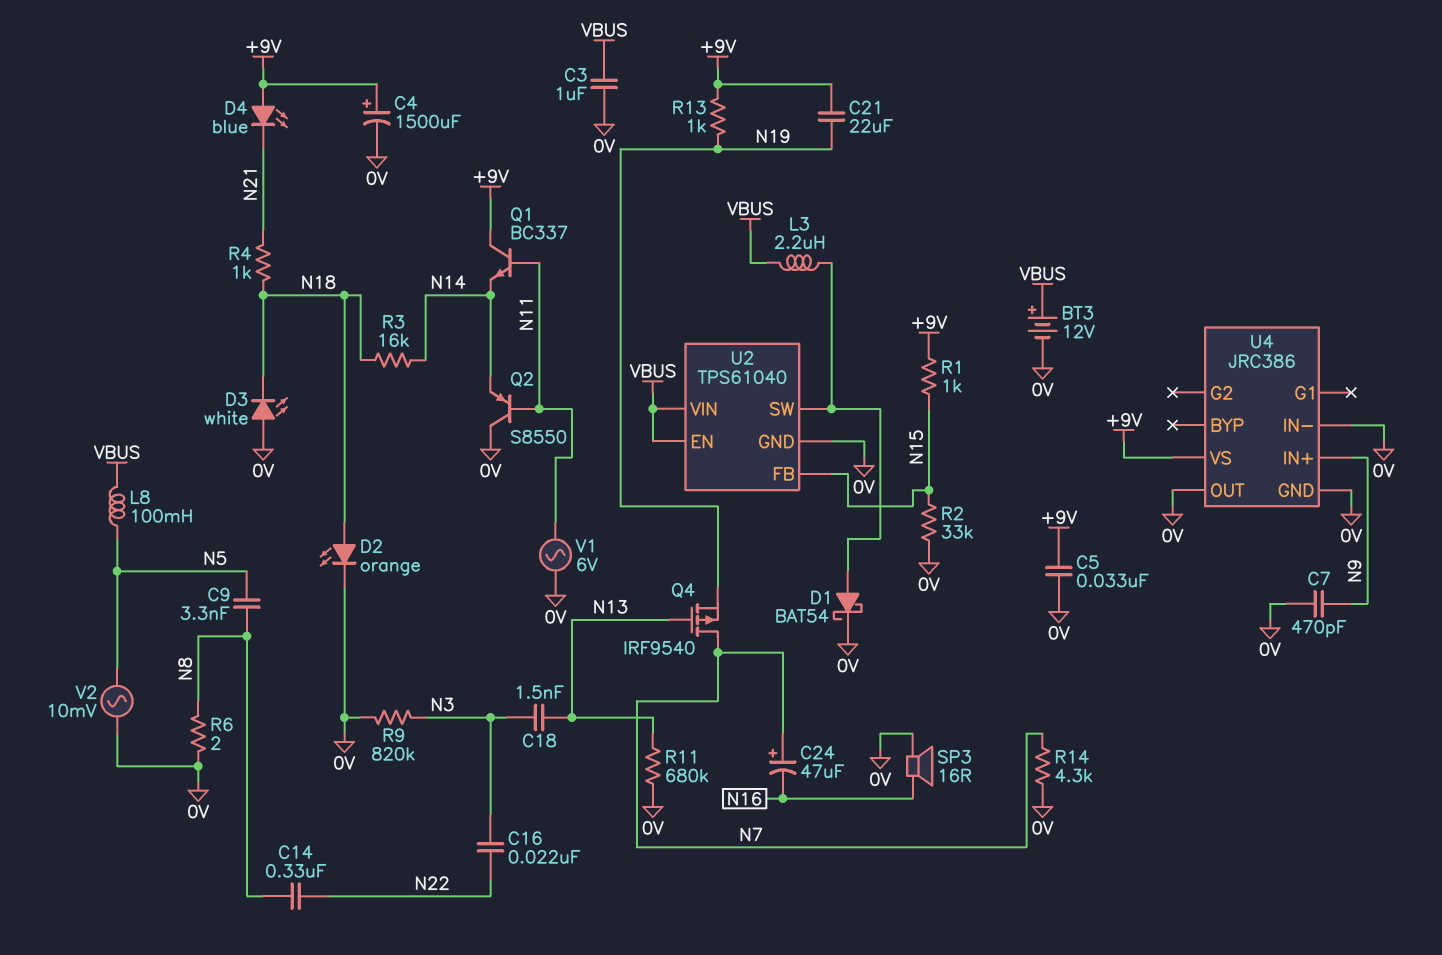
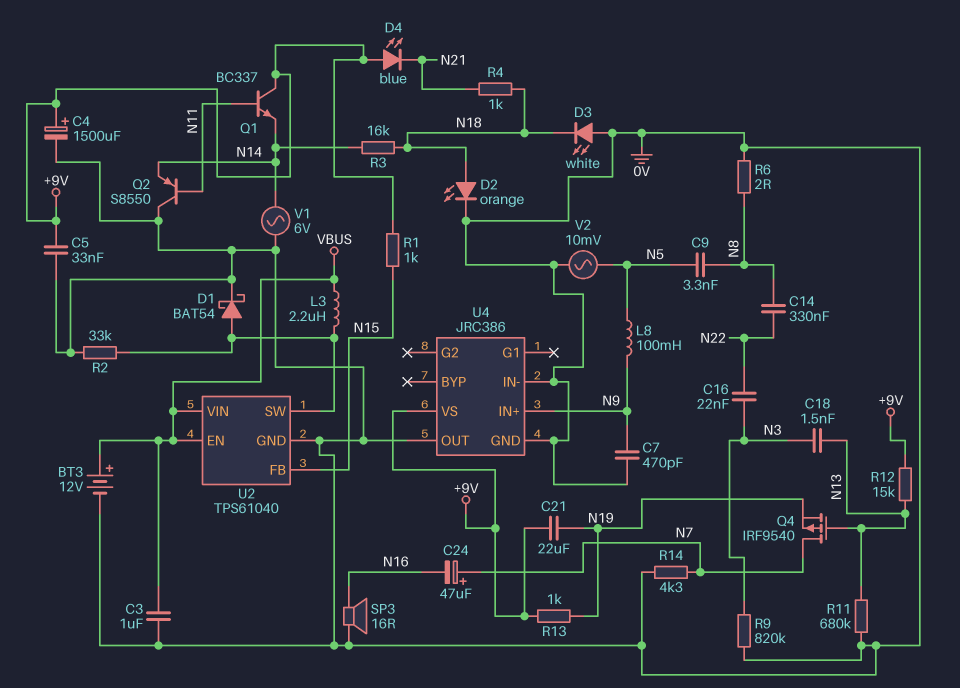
L8: 100mH (N5, VBUS) -> 100mH (N5, N9)
R2: 33k (0V, N15) -> 33k (0V, U2/SW)
R12: none -> 15k (+9V, N13)
V1: AC 6V (0V, N11) -> AC 6V (0V, N14)

